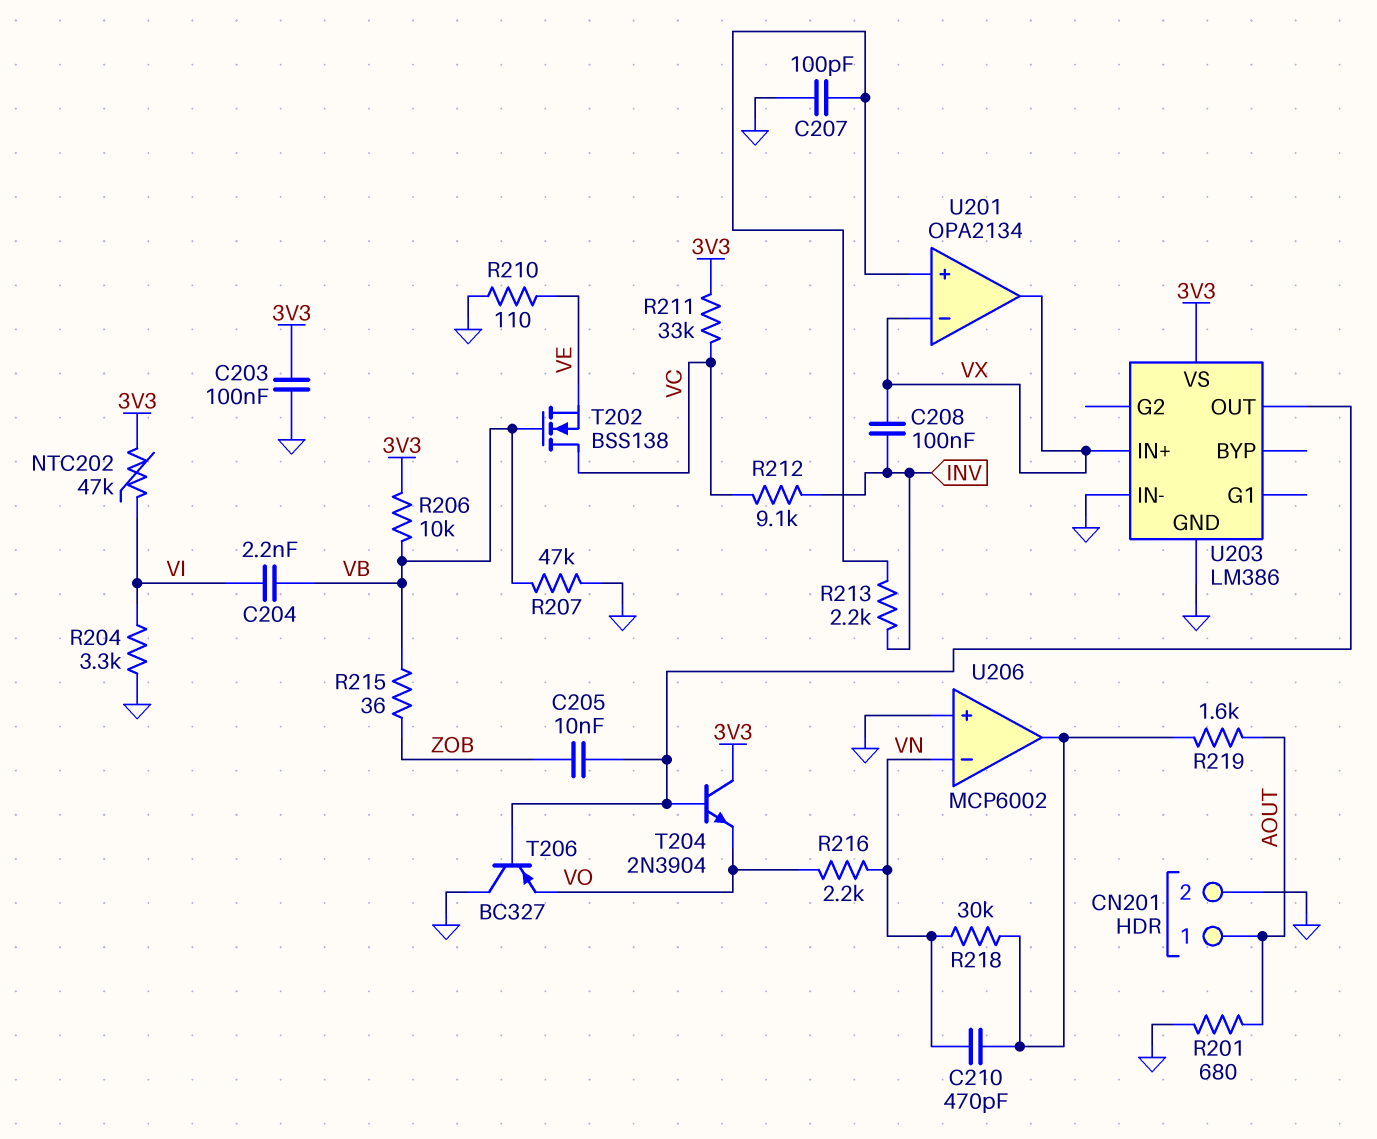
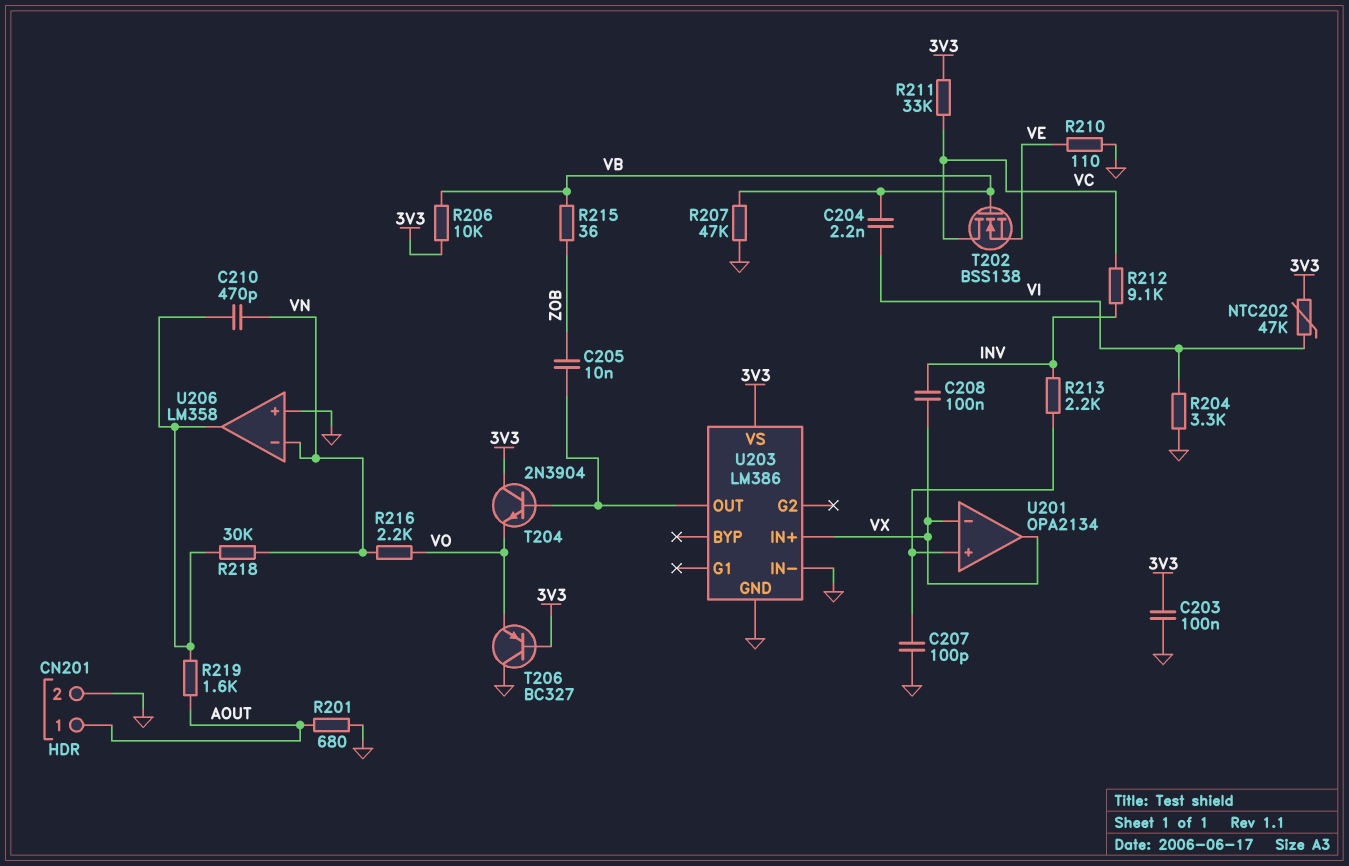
T206: PNP BC327 (B U203/OUT, C GND, E VO) -> PNP BC327 (B 3V3, C GND, E VO)
U206: MCP6002 -> LM358

